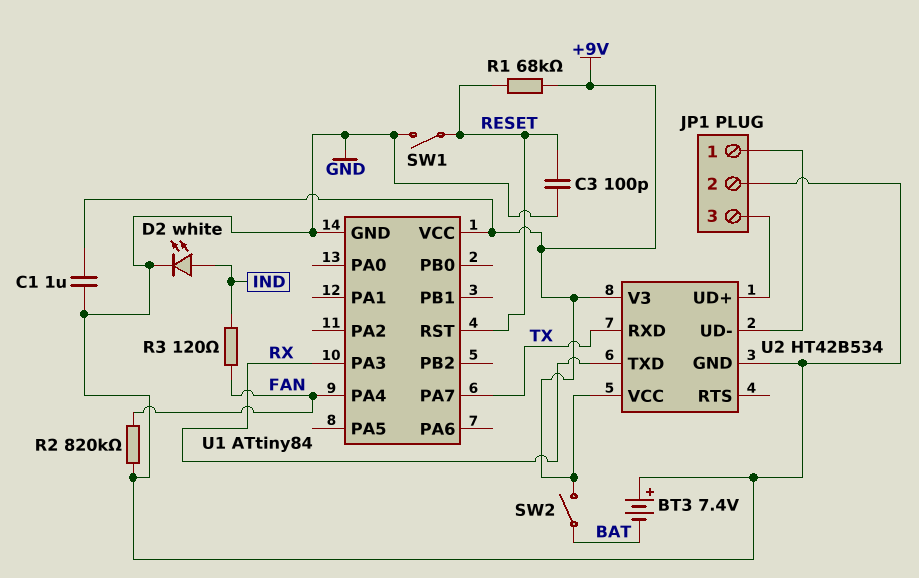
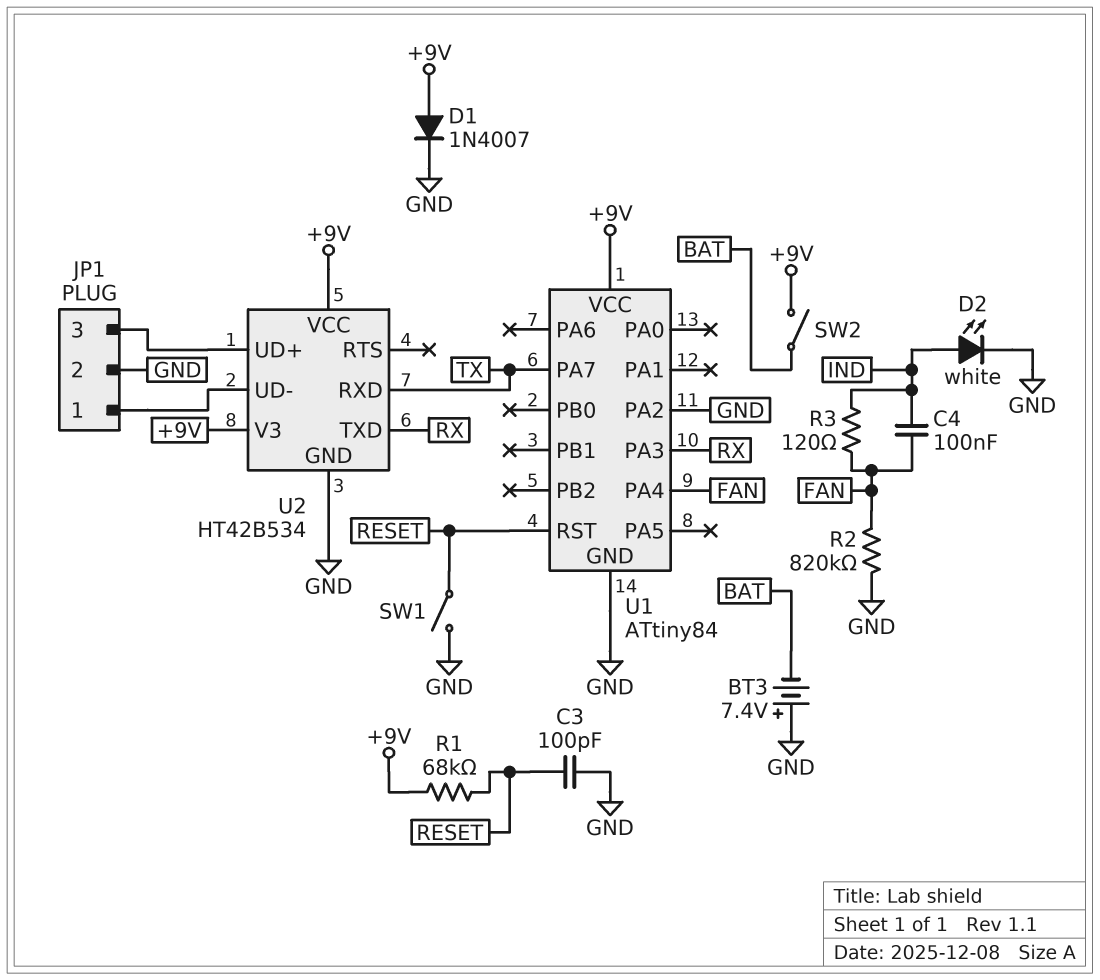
C1: 1uF (+9V, GND) -> none
C4: none -> 100nF (FAN, IND)
D1: none -> diode 1N4007 (A +9V, K GND)
U1 pin PA2: none -> GND

